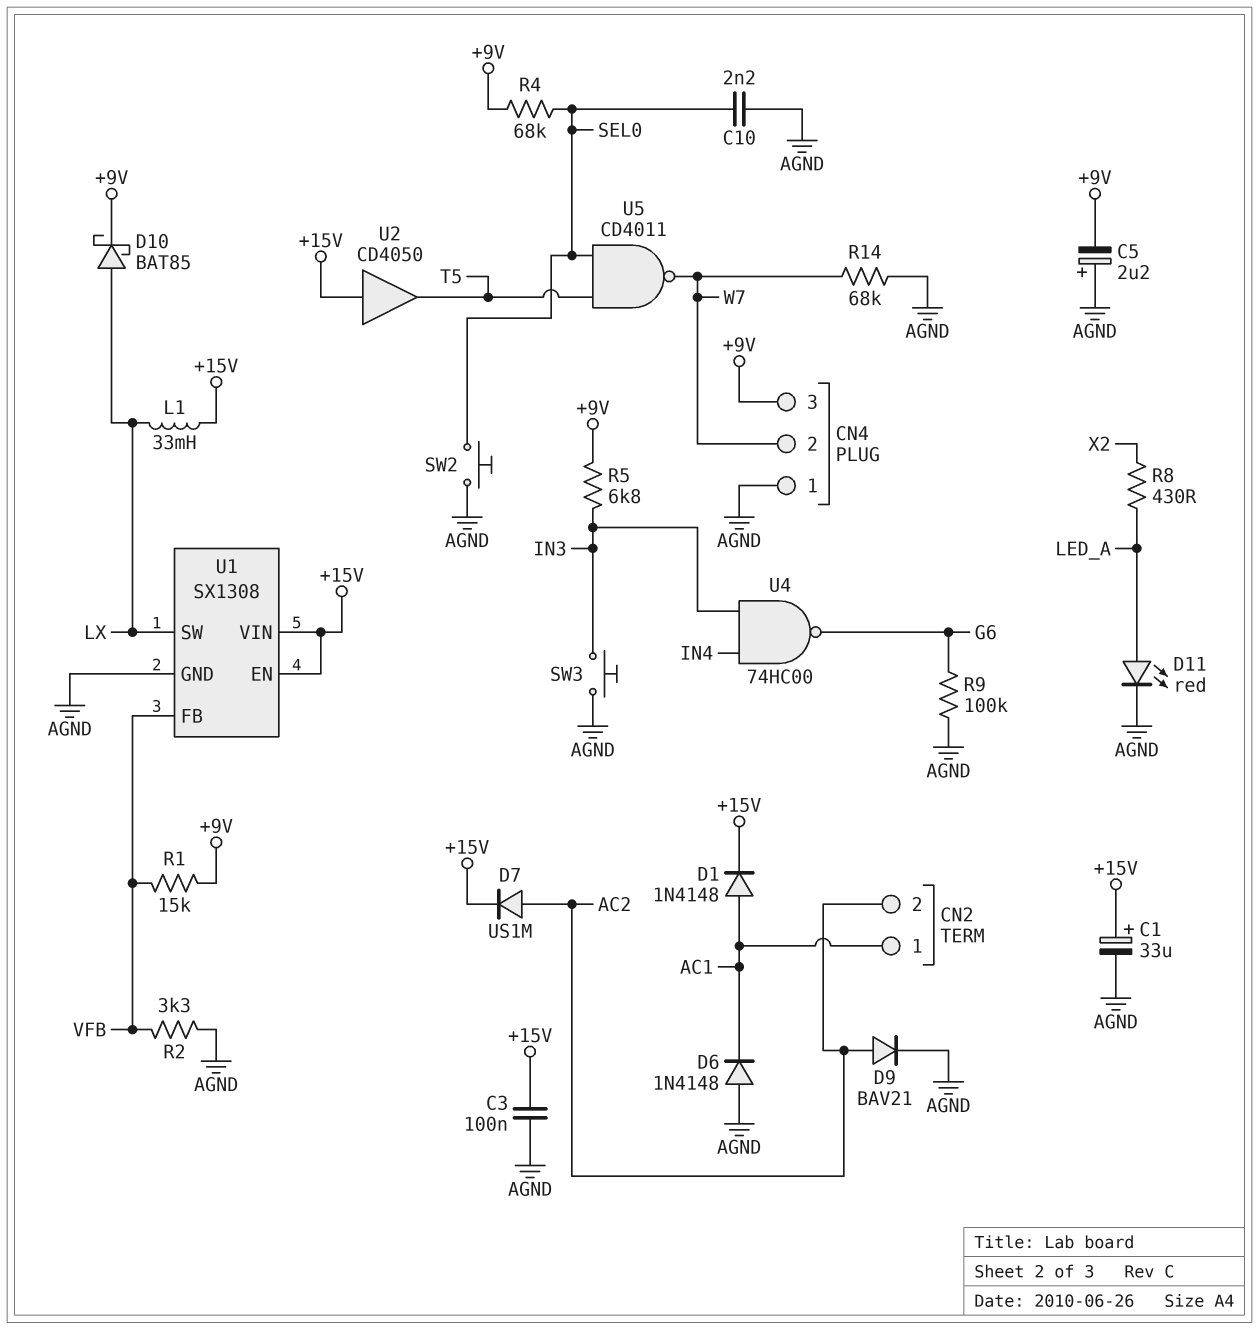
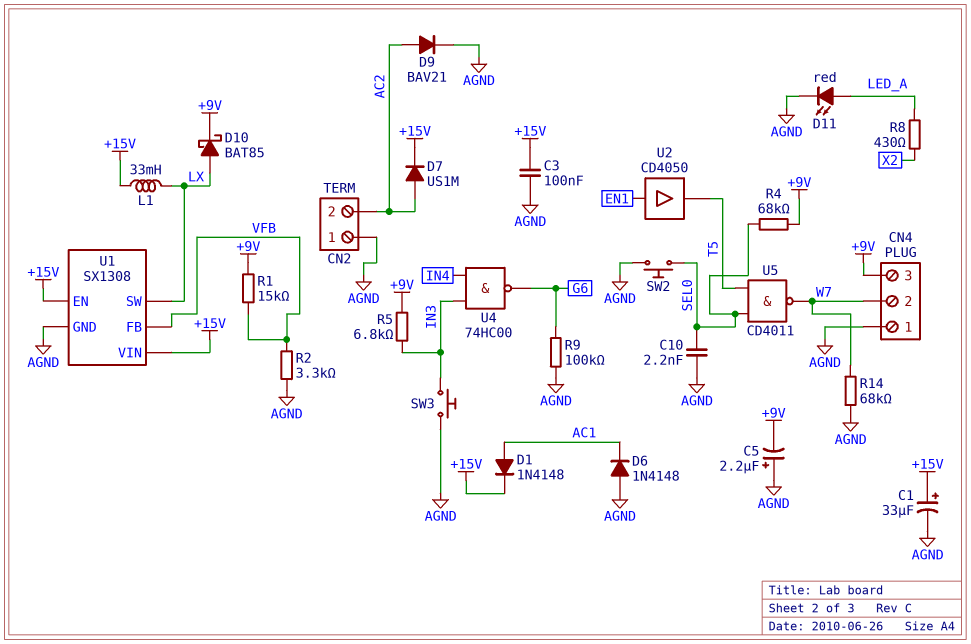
CN2 pin 1: AC1 -> AGND
U2: buffer CD4050 (in +15V, out T5) -> buffer CD4050 (in EN1, out T5)

